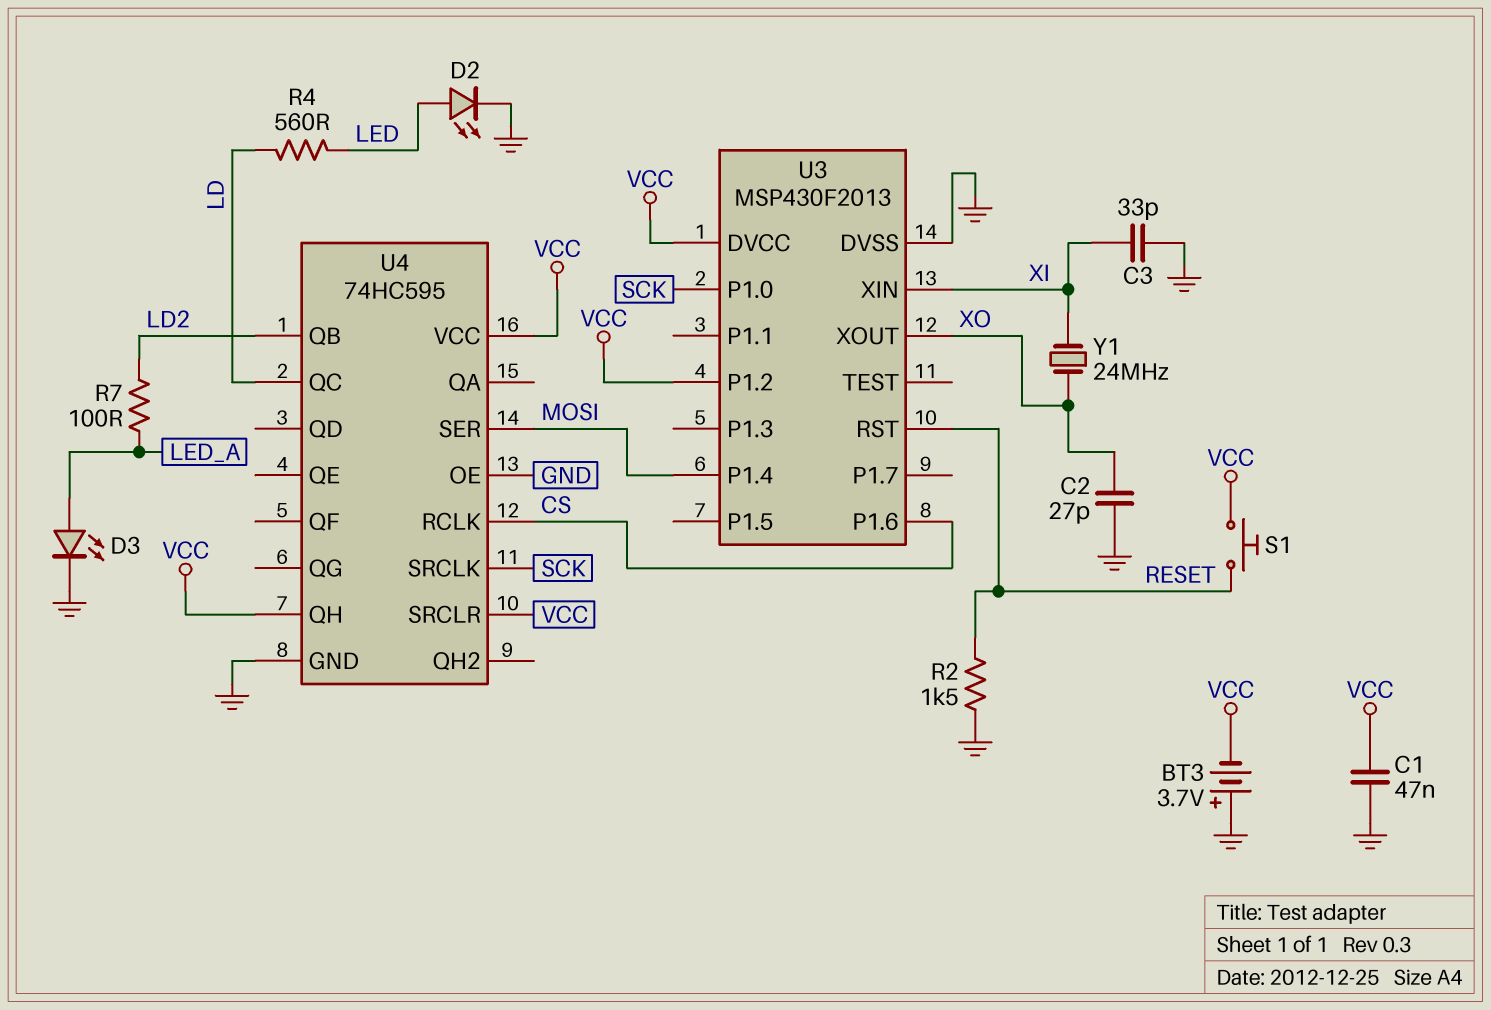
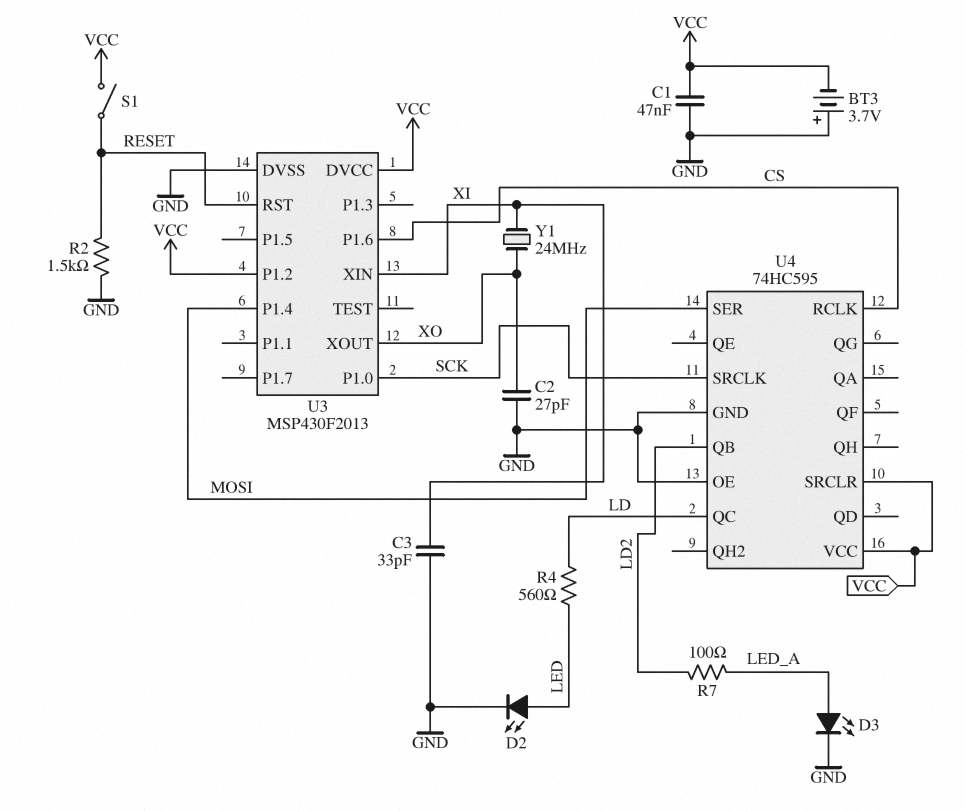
S1: button (RESET, VCC) -> switch (RESET, VCC)
U4 pin QH: VCC -> none

